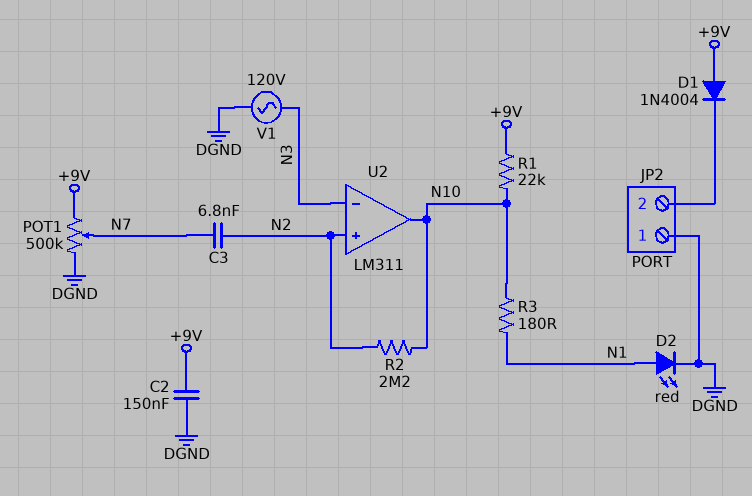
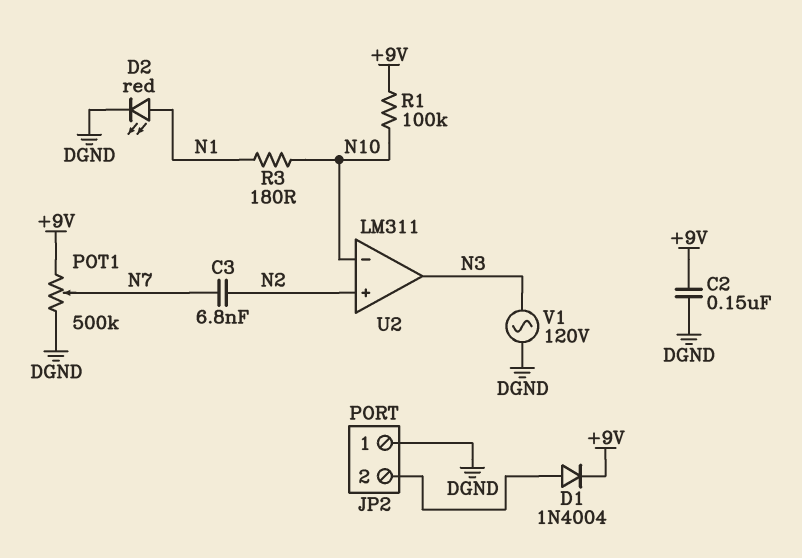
D1: diode 1N4004 (A +9V, K JP2/2) -> diode 1N4004 (A JP2/2, K +9V)
R1: 22k (+9V, N10) -> 100k (+9V, N10)
R2: 2.2M (N2, N10) -> none
U2 pin in-: N3 -> N10
U2 pin out: N10 -> N3

